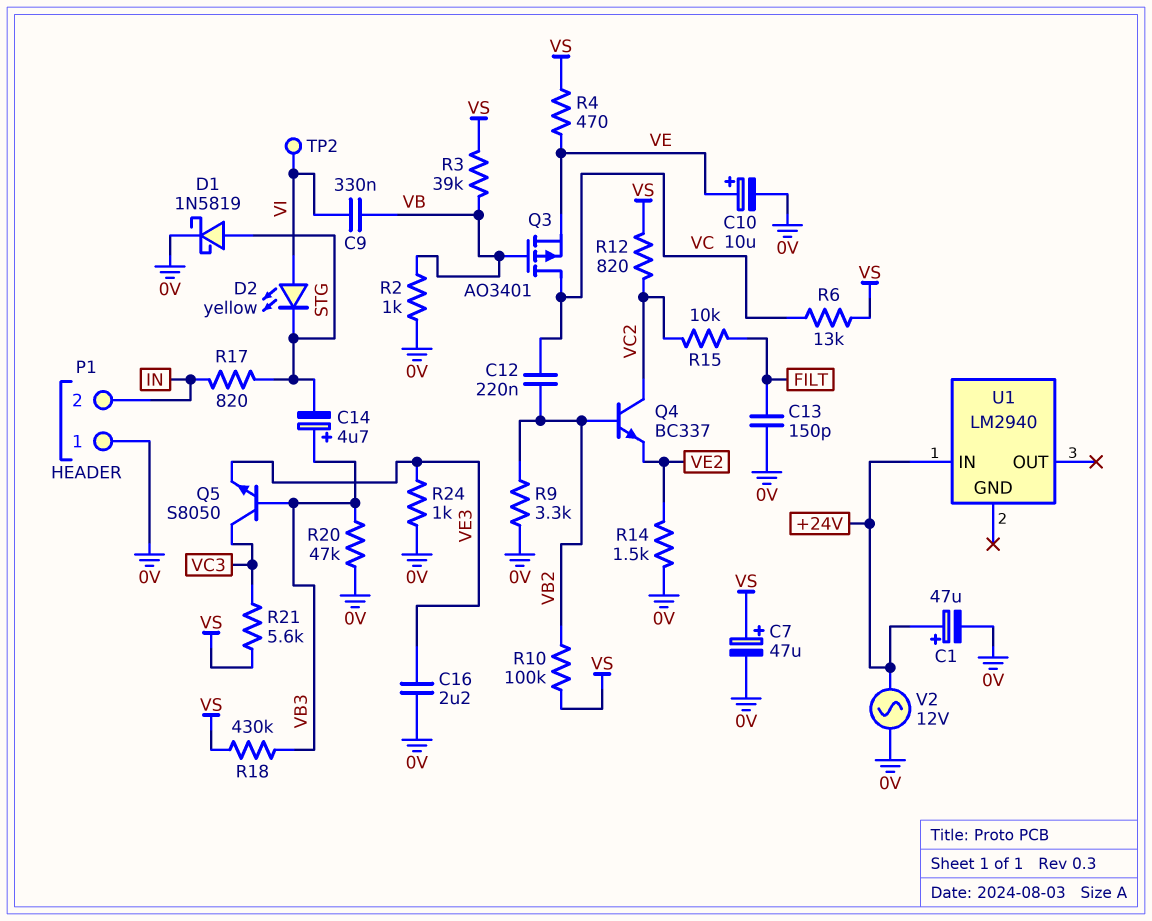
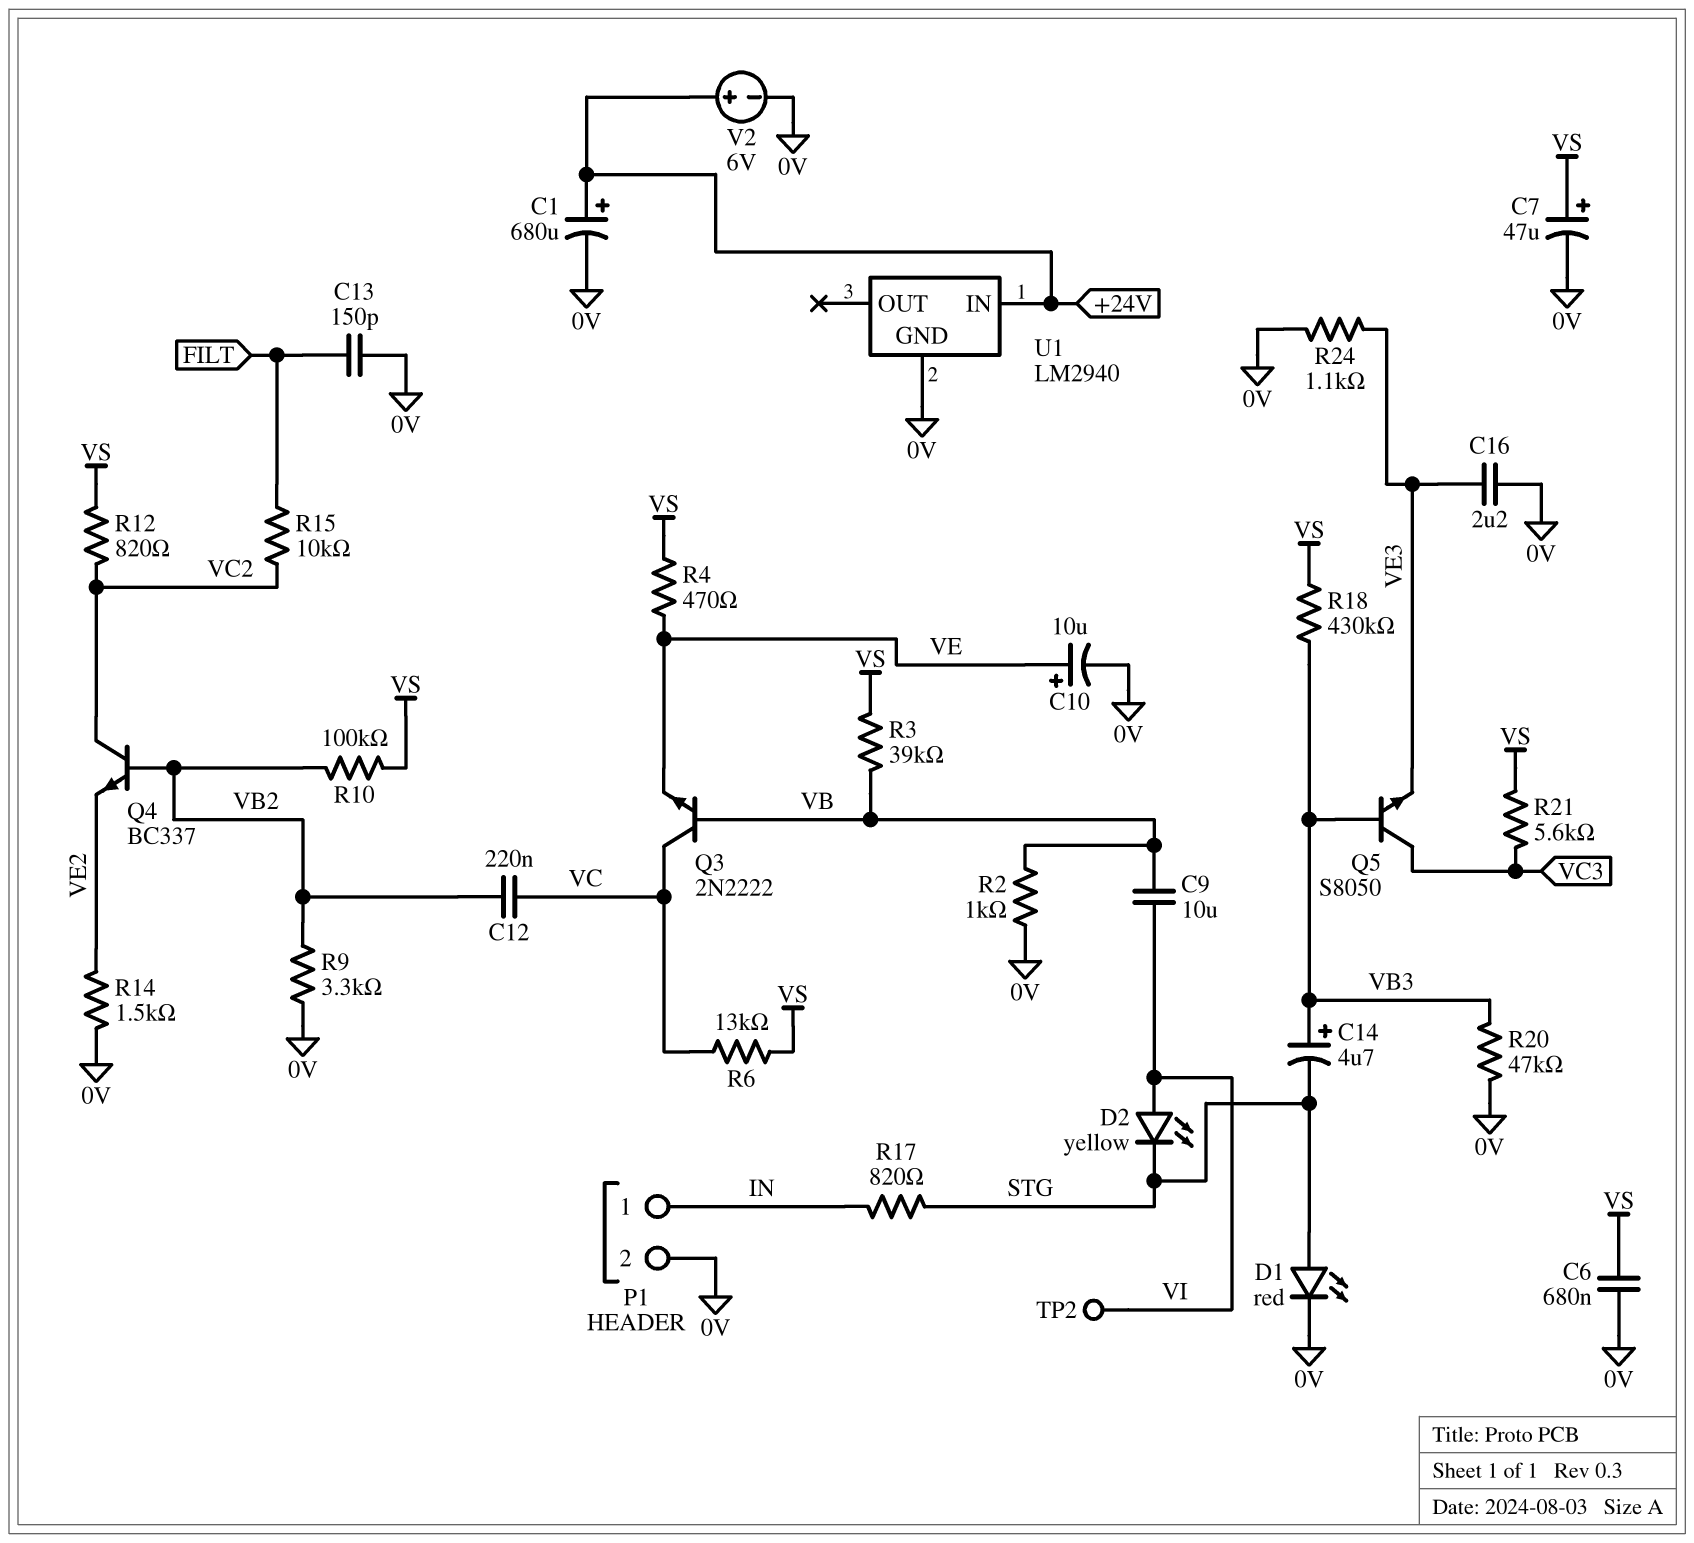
C1: 47uF (plus +24V, minus 0V) -> 680uF (plus +24V, minus 0V)
C6: none -> 680nF (0V, VS)
C9: 330nF (VB, VI) -> 10uF (VB, VI)
D1: schottky 1N5819 (A STG, K 0V) -> LED red (A STG, K 0V)
P1 pin 1: 0V -> IN
P1 pin 2: IN -> 0V
Q3: PMOS AO3401 (G VB, D VC, S VE) -> NPN 2N2222 (B VB, C VC, E VE)
R24: 1k (0V, VE3) -> 1.1k (0V, VE3)
U1 pin GND: none -> 0V
V2: AC 12V (+24V, 0V) -> 6V (plus +24V, minus 0V)

